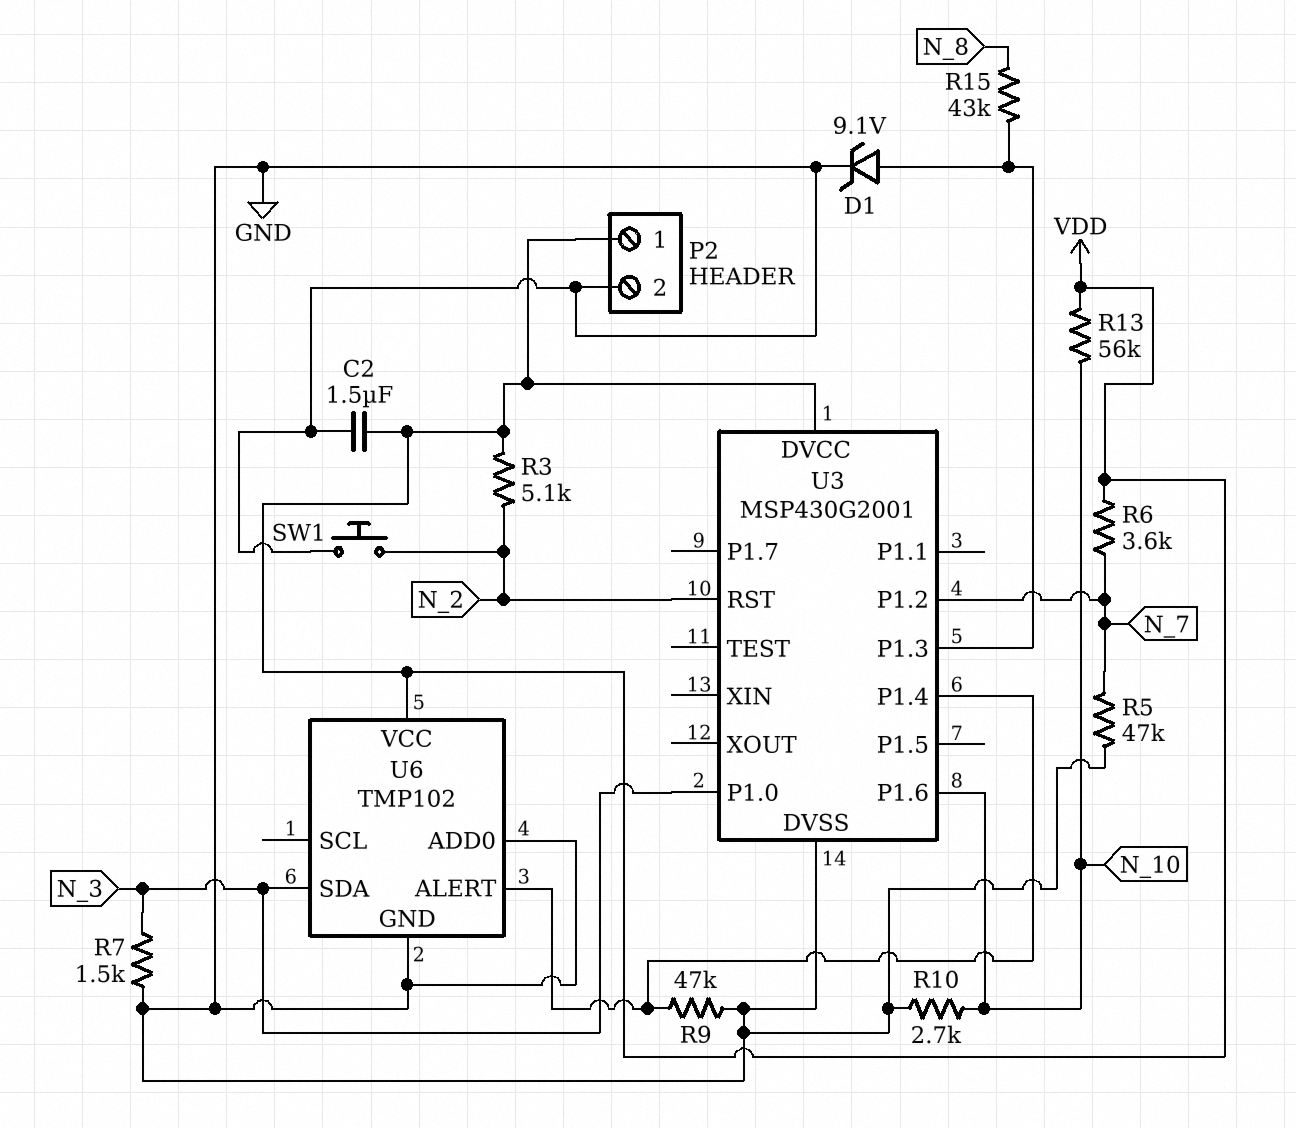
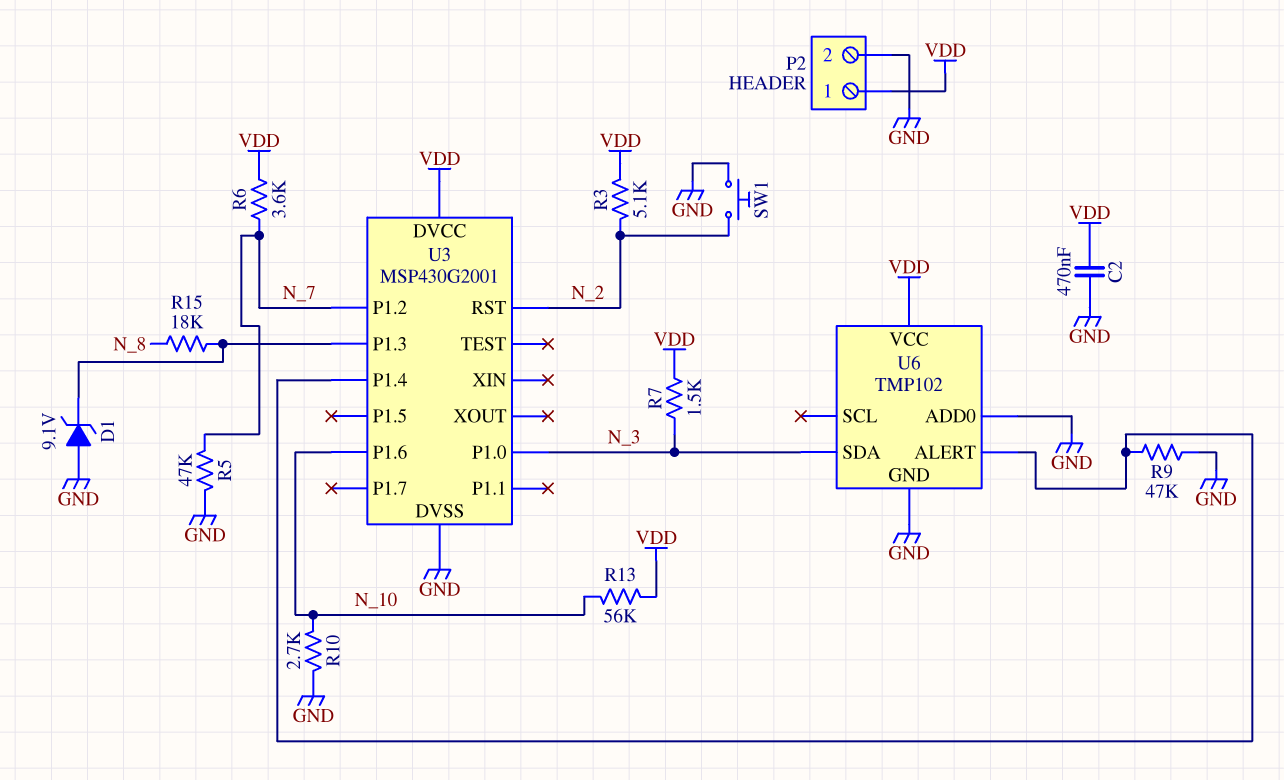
C2: 1.5uF (GND, VDD) -> 470nF (GND, VDD)
D1: zener 9.1V (A U3/P1.3, K GND) -> zener 9.1V (A GND, K U3/P1.3)
R7: 1.5k (GND, N_3) -> 1.5k (N_3, VDD)
R15: 43k (N_8, U3/P1.3) -> 18k (N_8, U3/P1.3)

